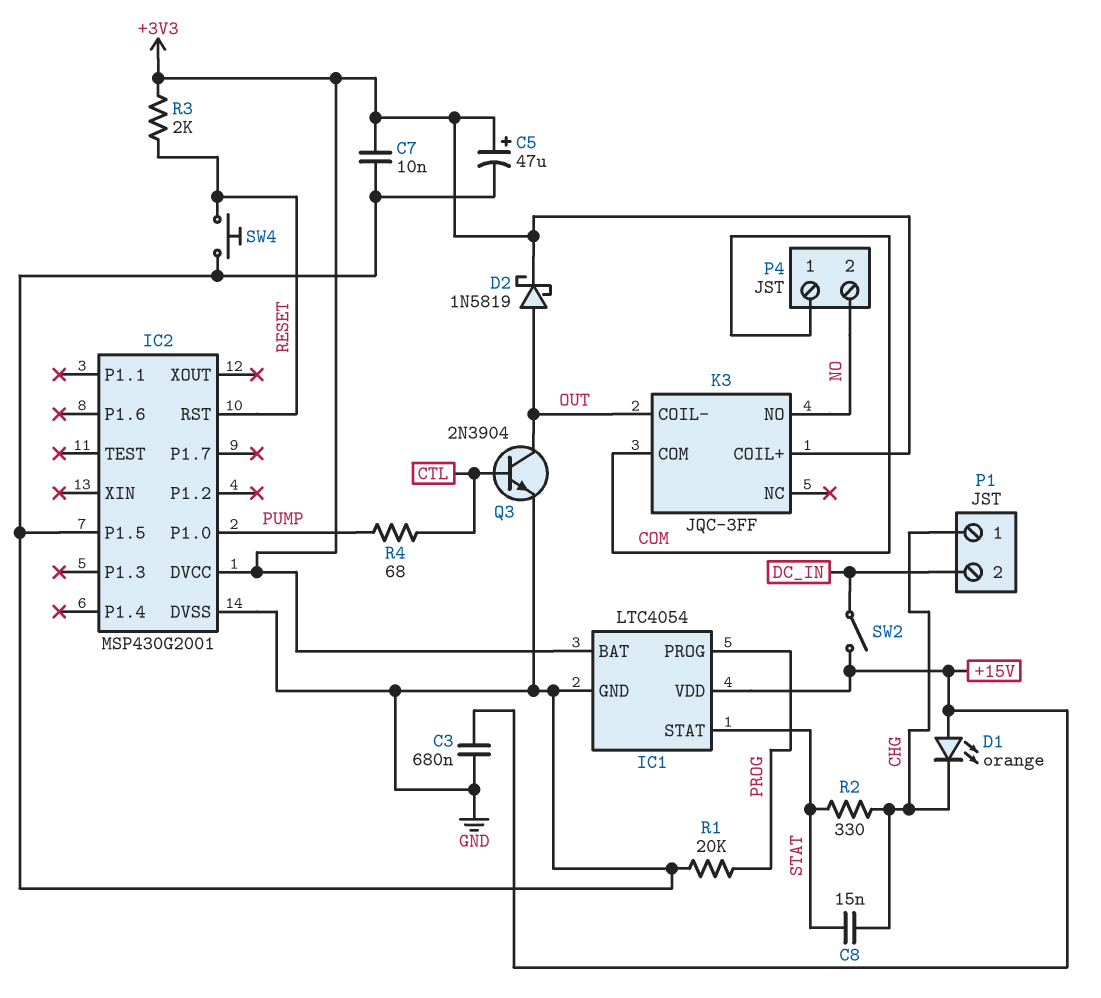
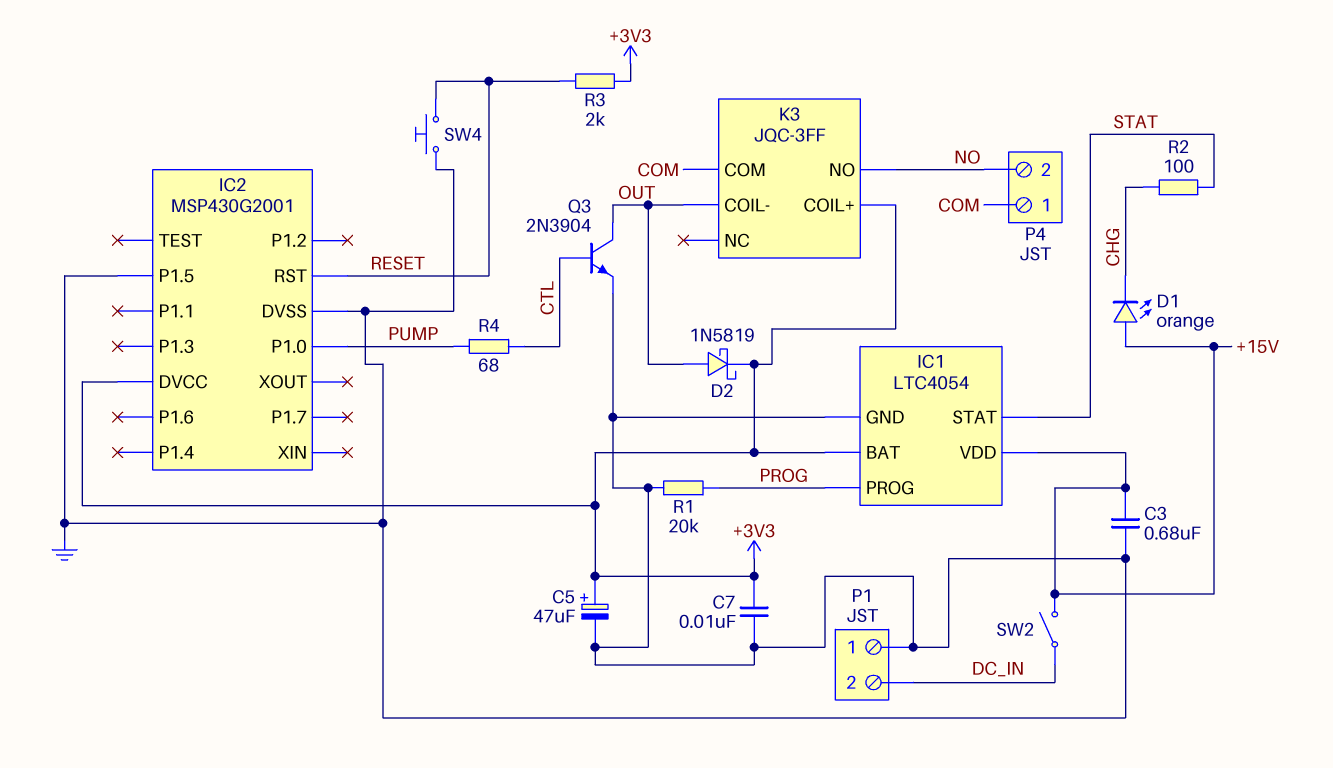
C8: 15nF (CHG, STAT) -> none
P1 pin 1: CHG -> GND
R2: 330 (CHG, STAT) -> 100 (CHG, STAT)

